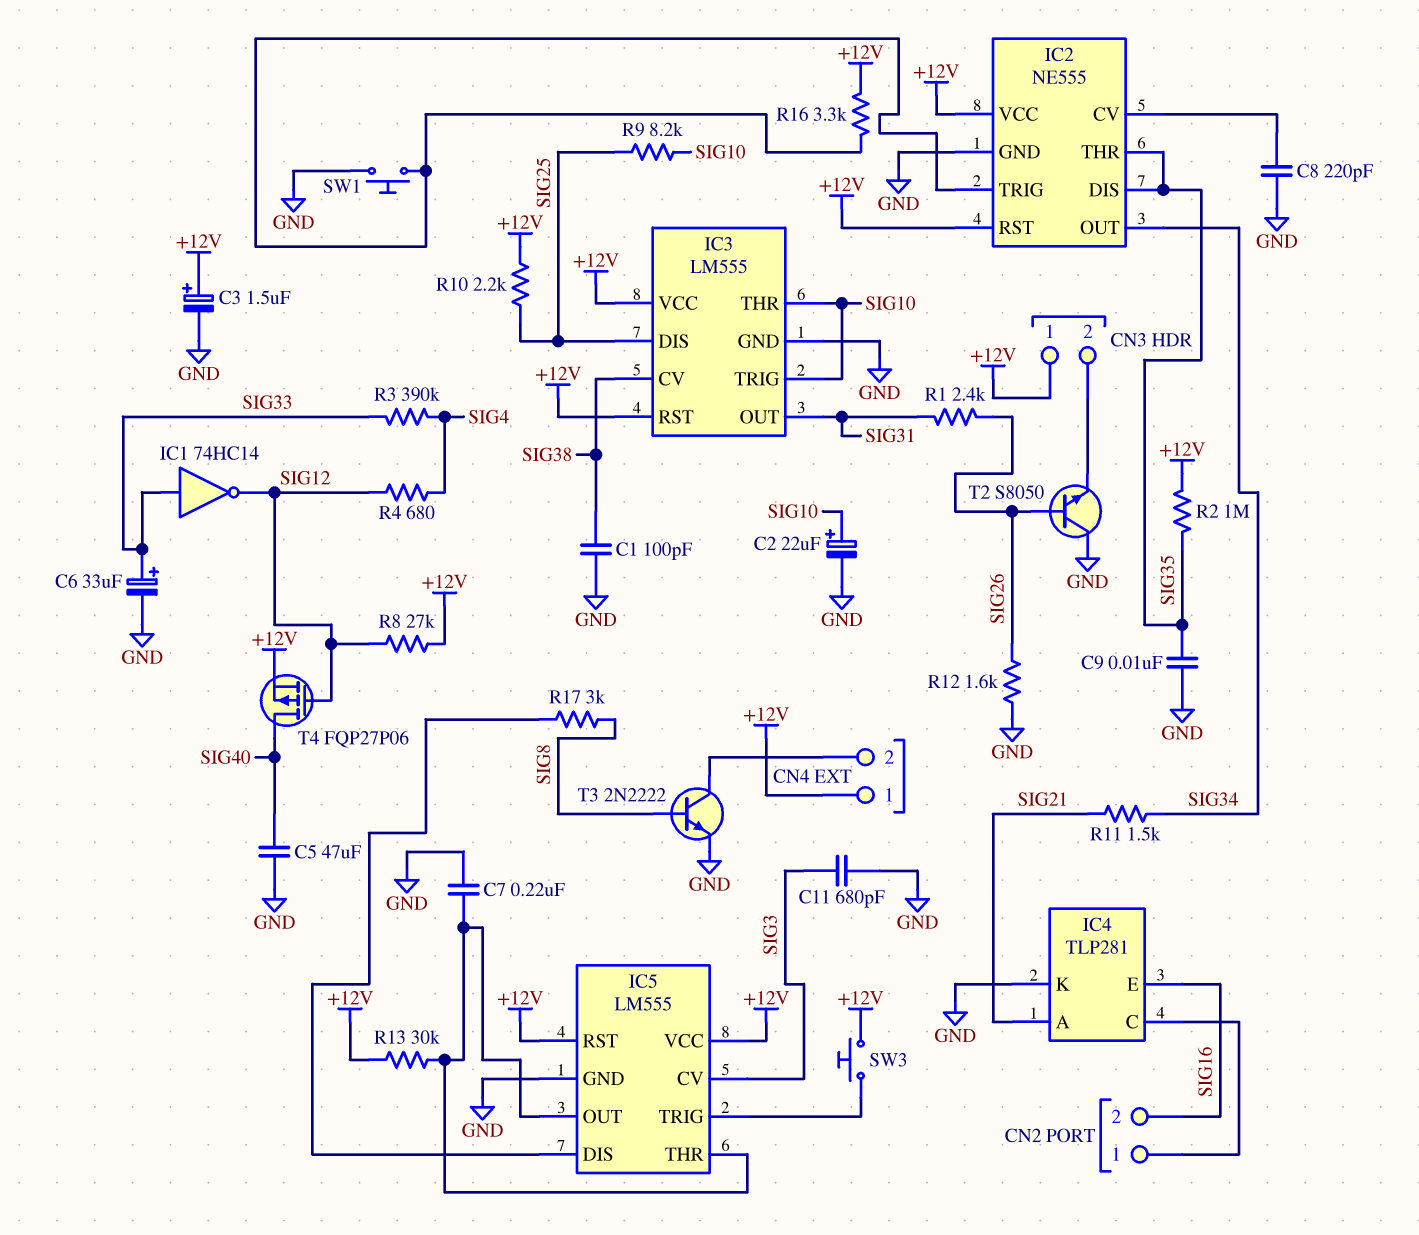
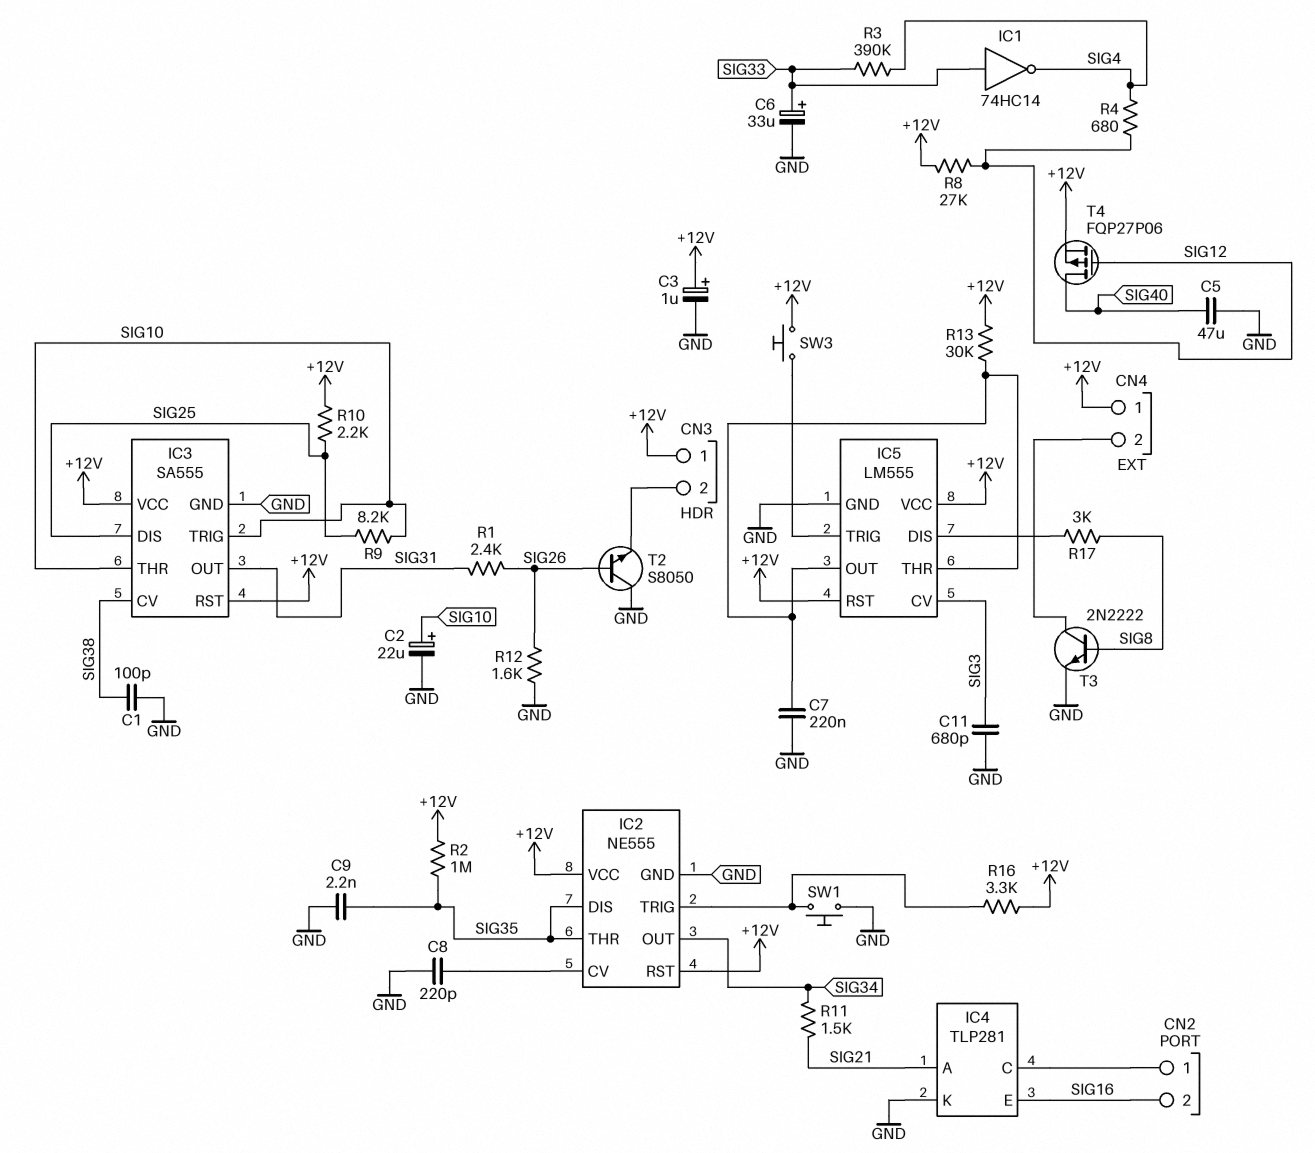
C3: 1.5uF (plus +12V, minus GND) -> 1uF (plus +12V, minus GND)
C9: 10nF (GND, SIG35) -> 2.2nF (GND, SIG35)
IC1: NOT 74HC14 (in SIG33, out SIG12) -> NOT 74HC14 (in SIG33, out SIG4)
IC3: LM555 -> SA555

